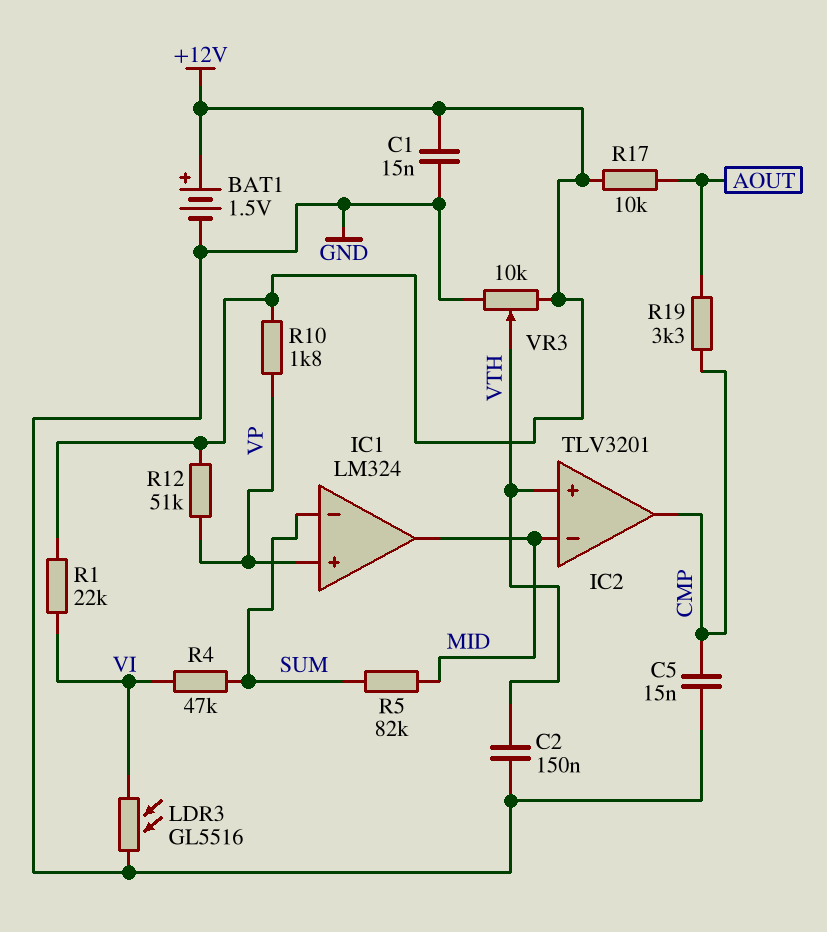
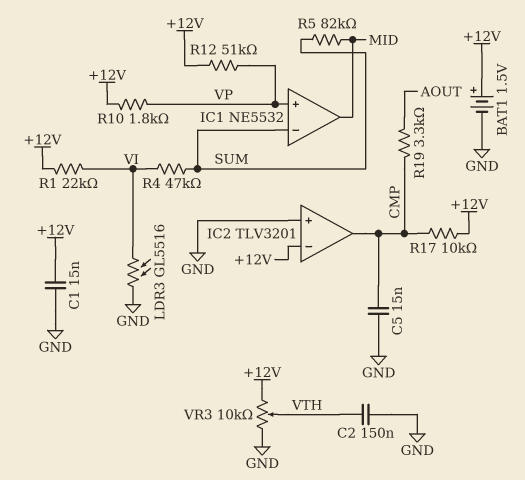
IC1: LM324 -> NE5532
IC2 pin in+: VTH -> GND
IC2 pin in-: MID -> +12V
R17: 10k (+12V, AOUT) -> 10k (+12V, CMP)

